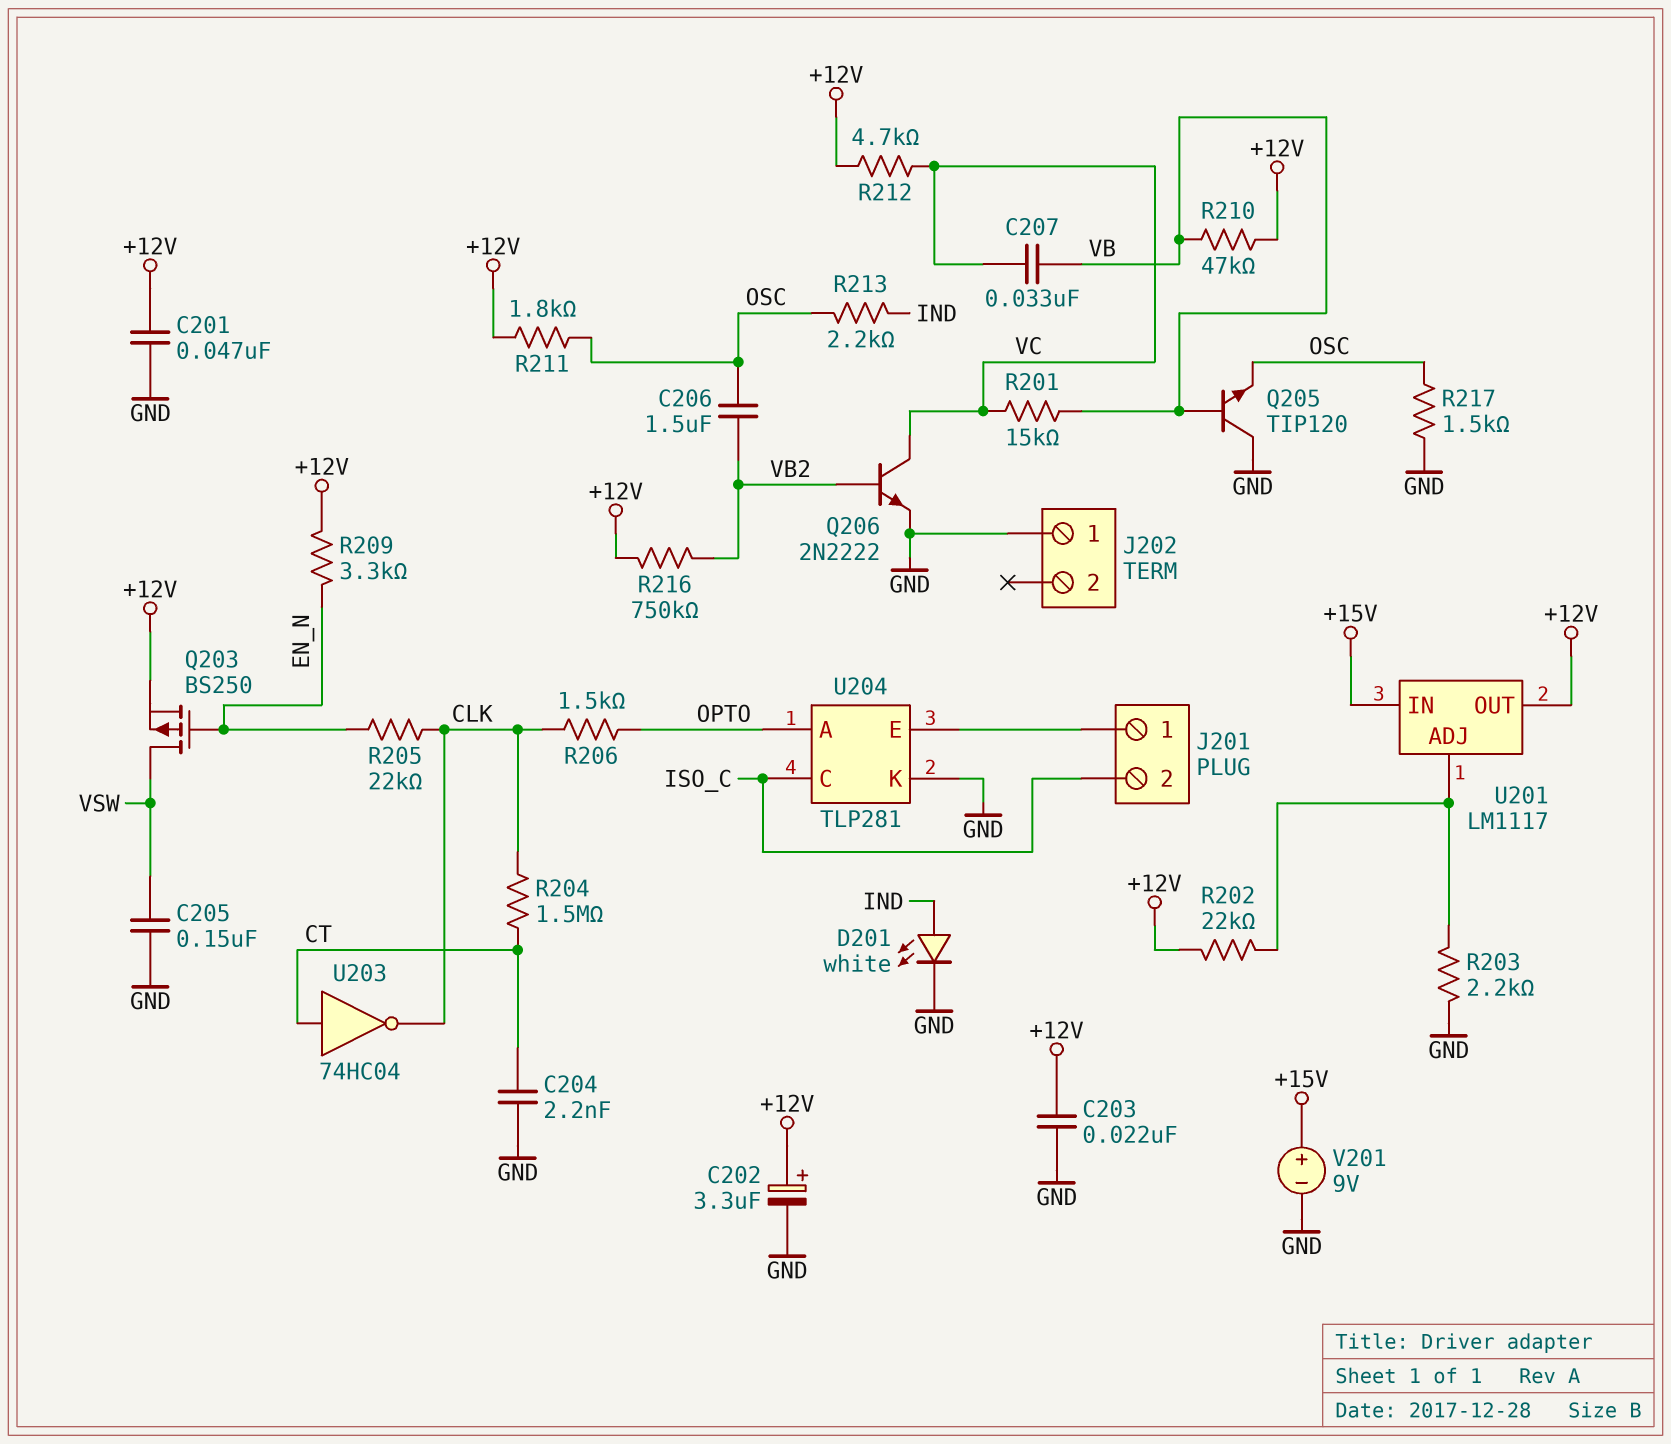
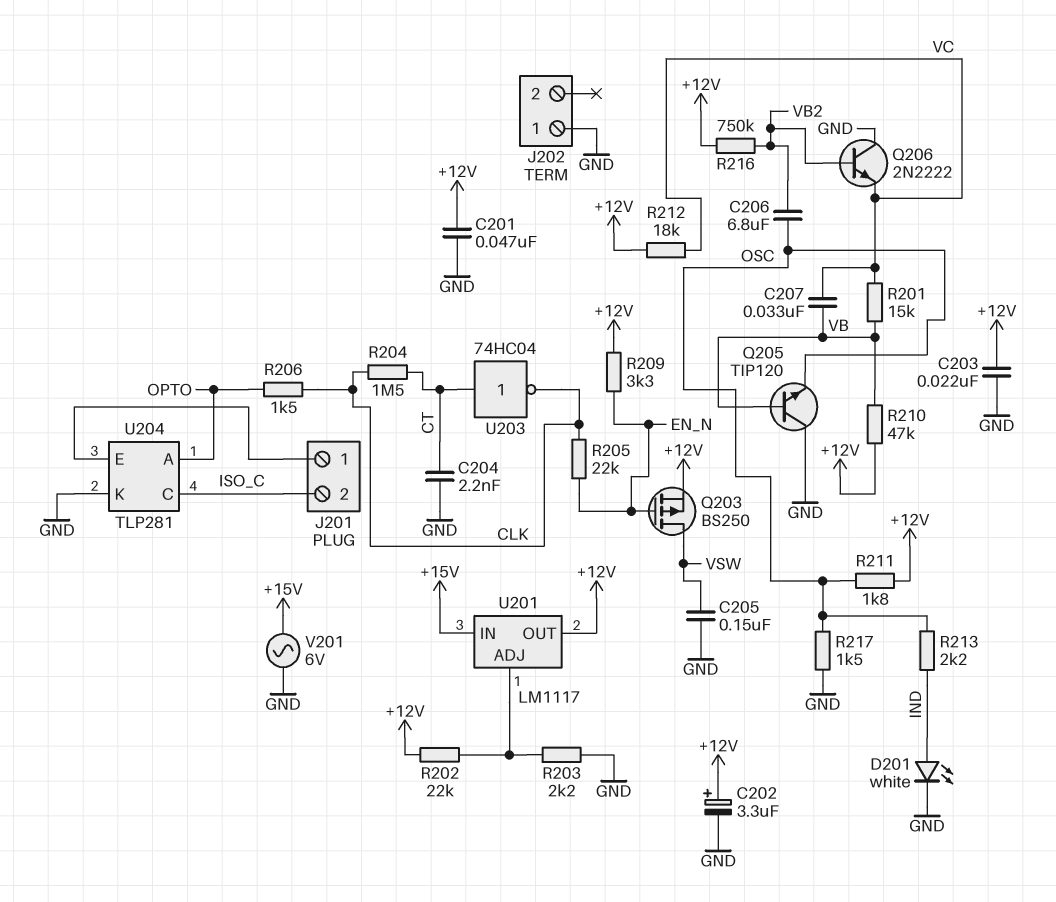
C206: 1.5uF (OSC, VB2) -> 6.8uF (OSC, VB2)
Q206: NPN 2N2222 (B VB2, C VC, E GND) -> NPN 2N2222 (B VB2, C GND, E VC)
R212: 4.7k (+12V, VC) -> 18k (+12V, VC)
V201: 9V (plus +15V, minus GND) -> AC 6V (+15V, GND)

